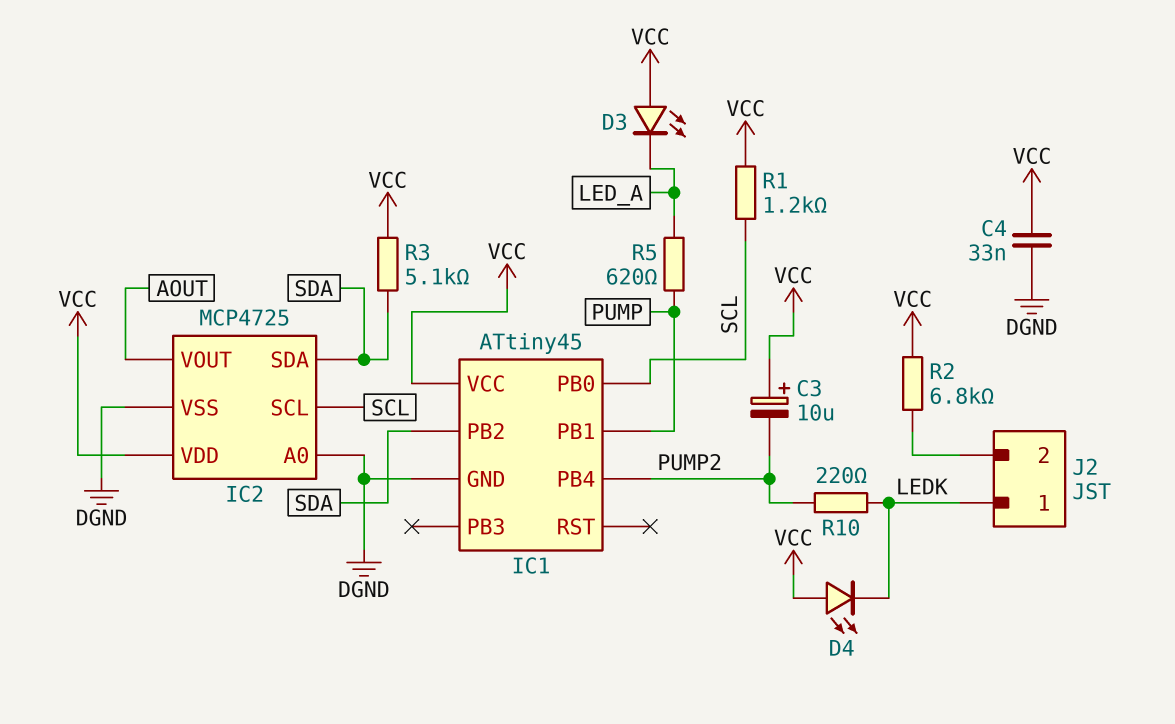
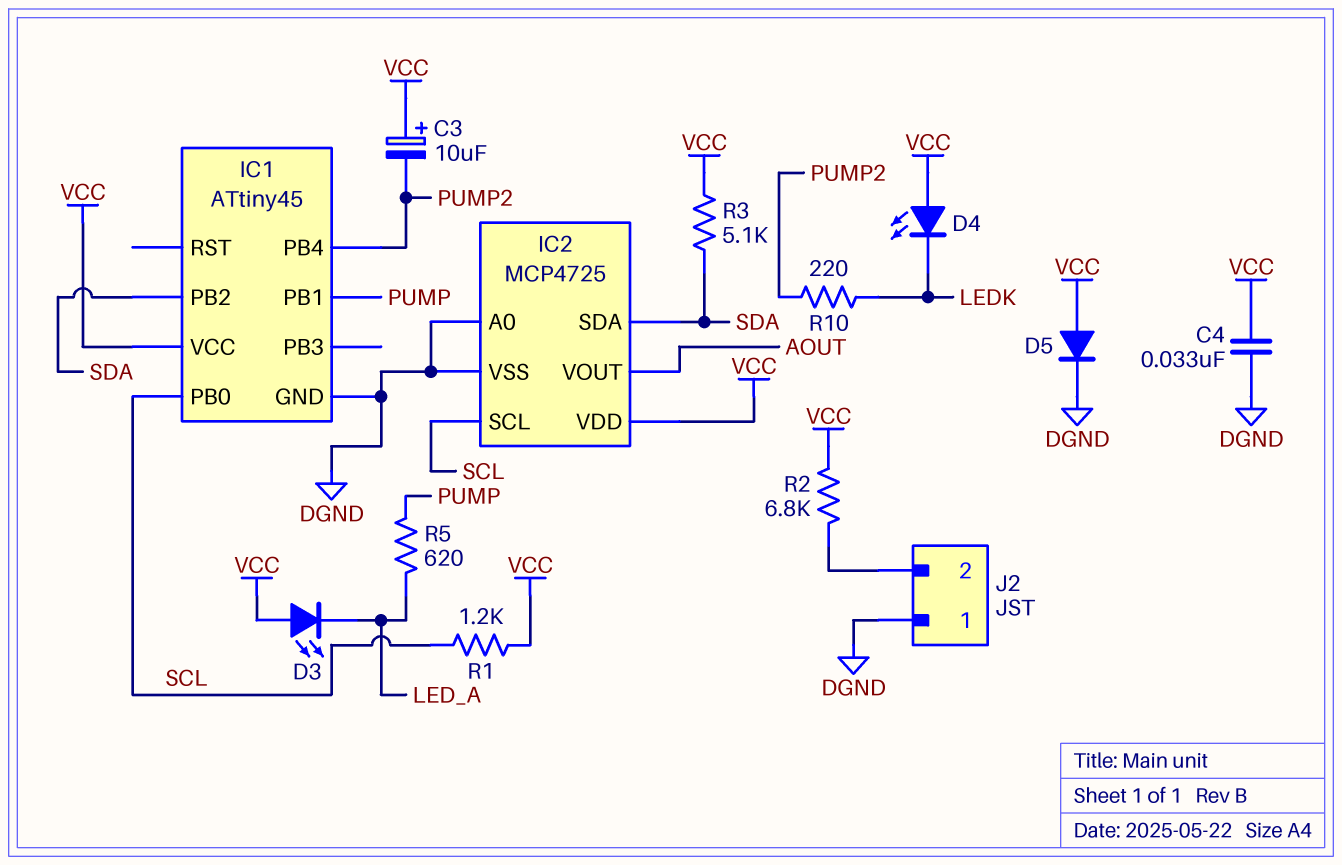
D5: none -> diode (A VCC, K DGND)
J2 pin 1: LEDK -> DGND

